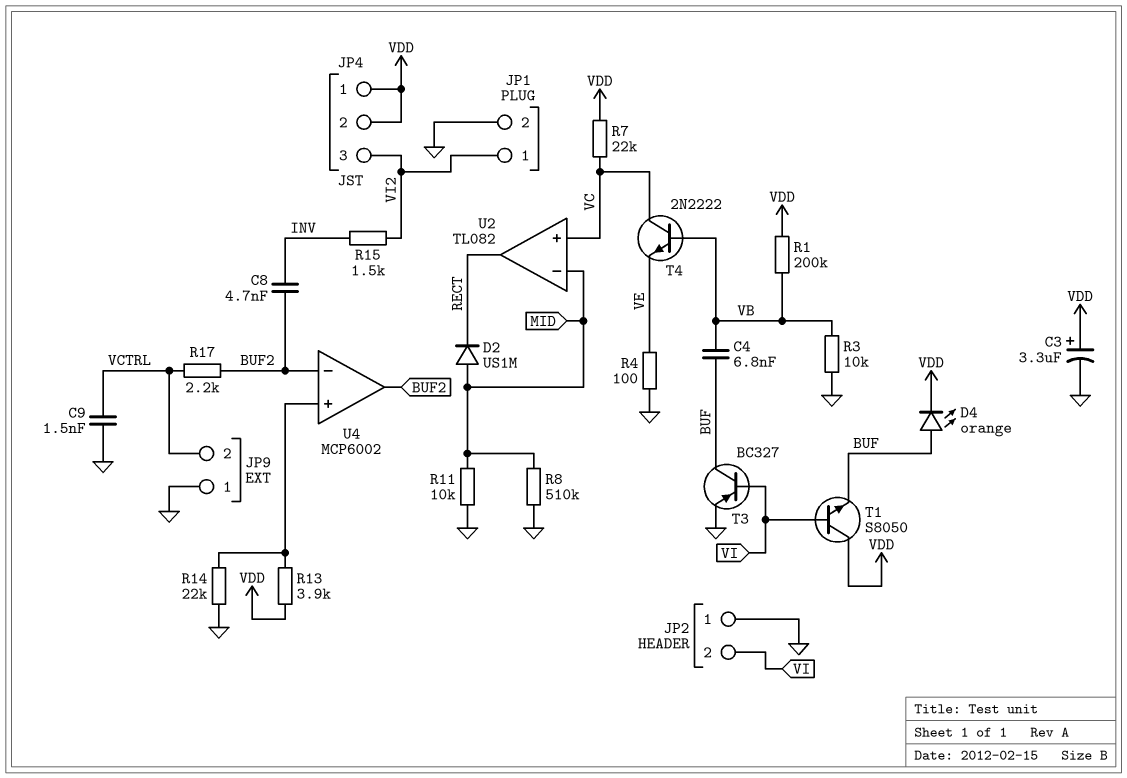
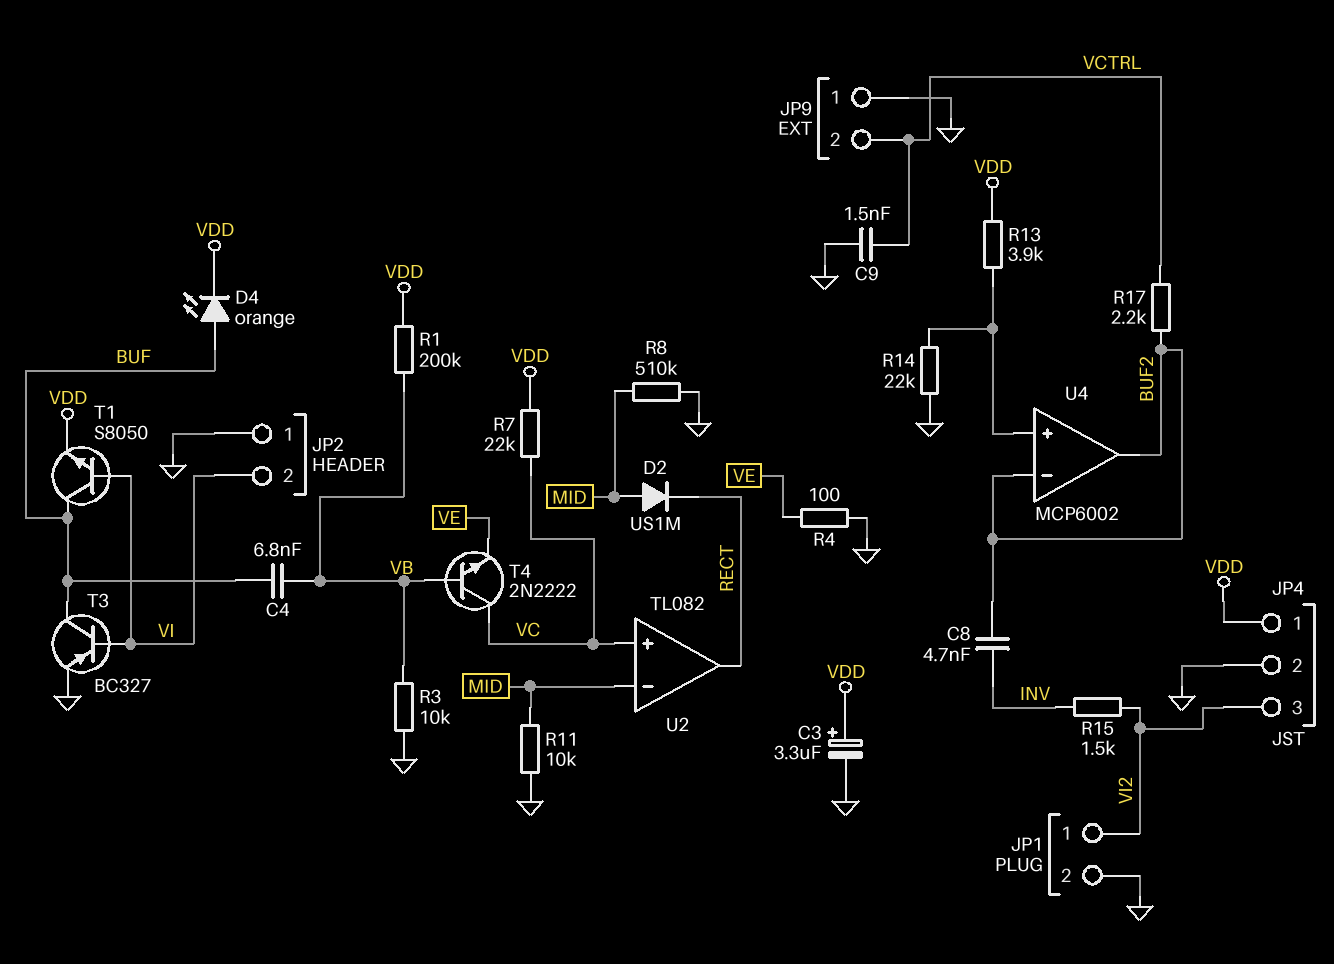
JP4 pin 2: VDD -> GND
T1: NPN S8050 (B VI, C VDD, E BUF) -> NPN S8050 (B VI, C BUF, E VDD)

